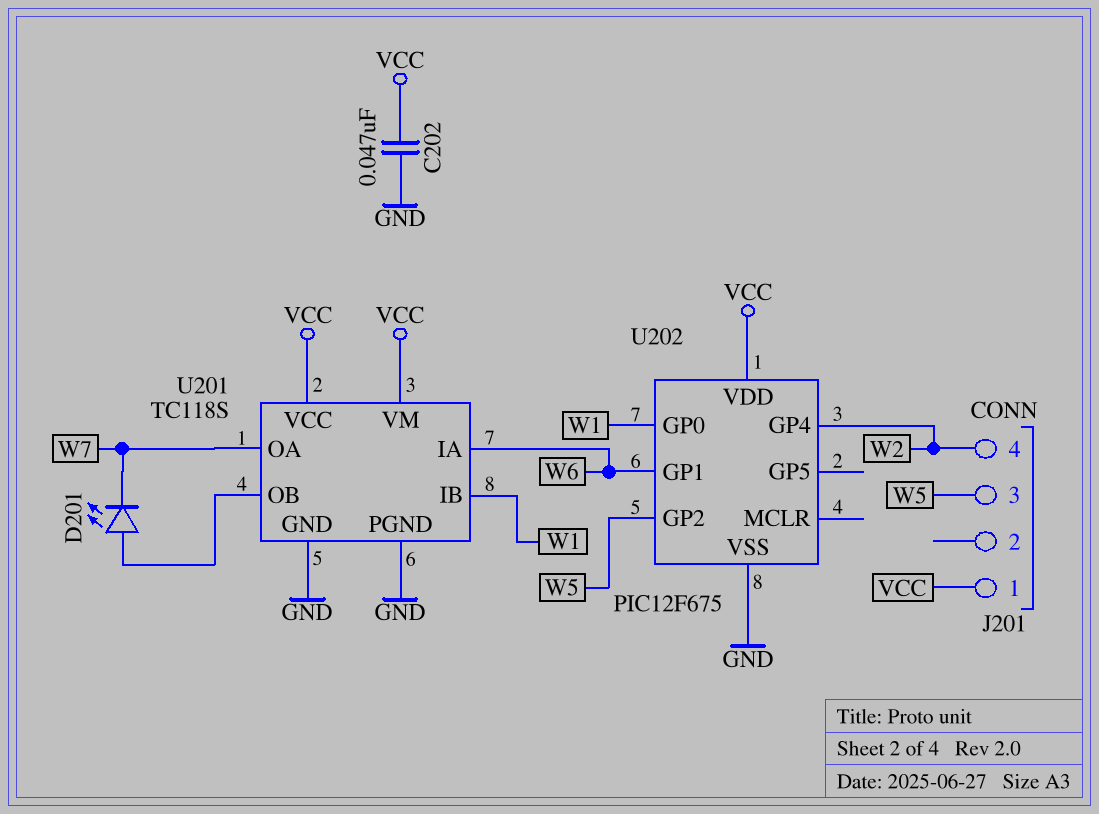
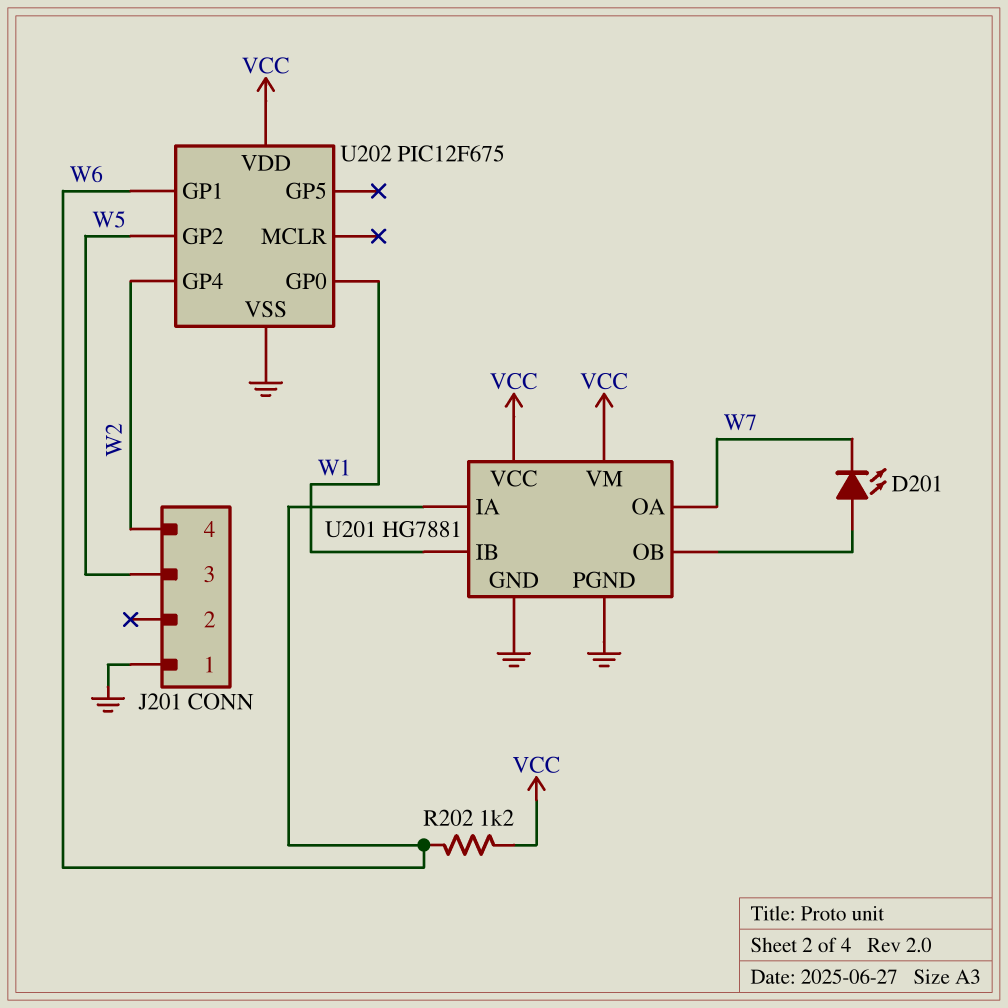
C202: 47nF (GND, VCC) -> none
J201 pin 1: VCC -> GND
R202: none -> 1.2k (VCC, W6)
U201: TC118S -> HG7881

